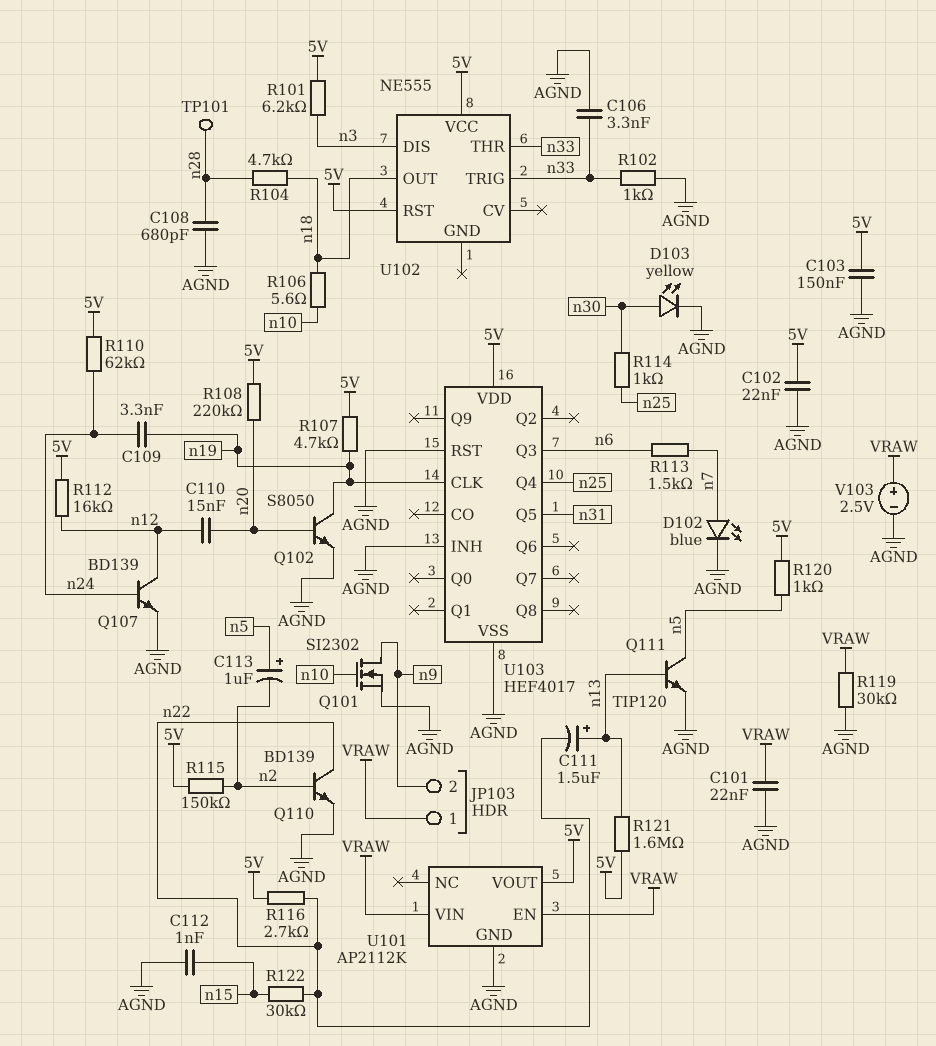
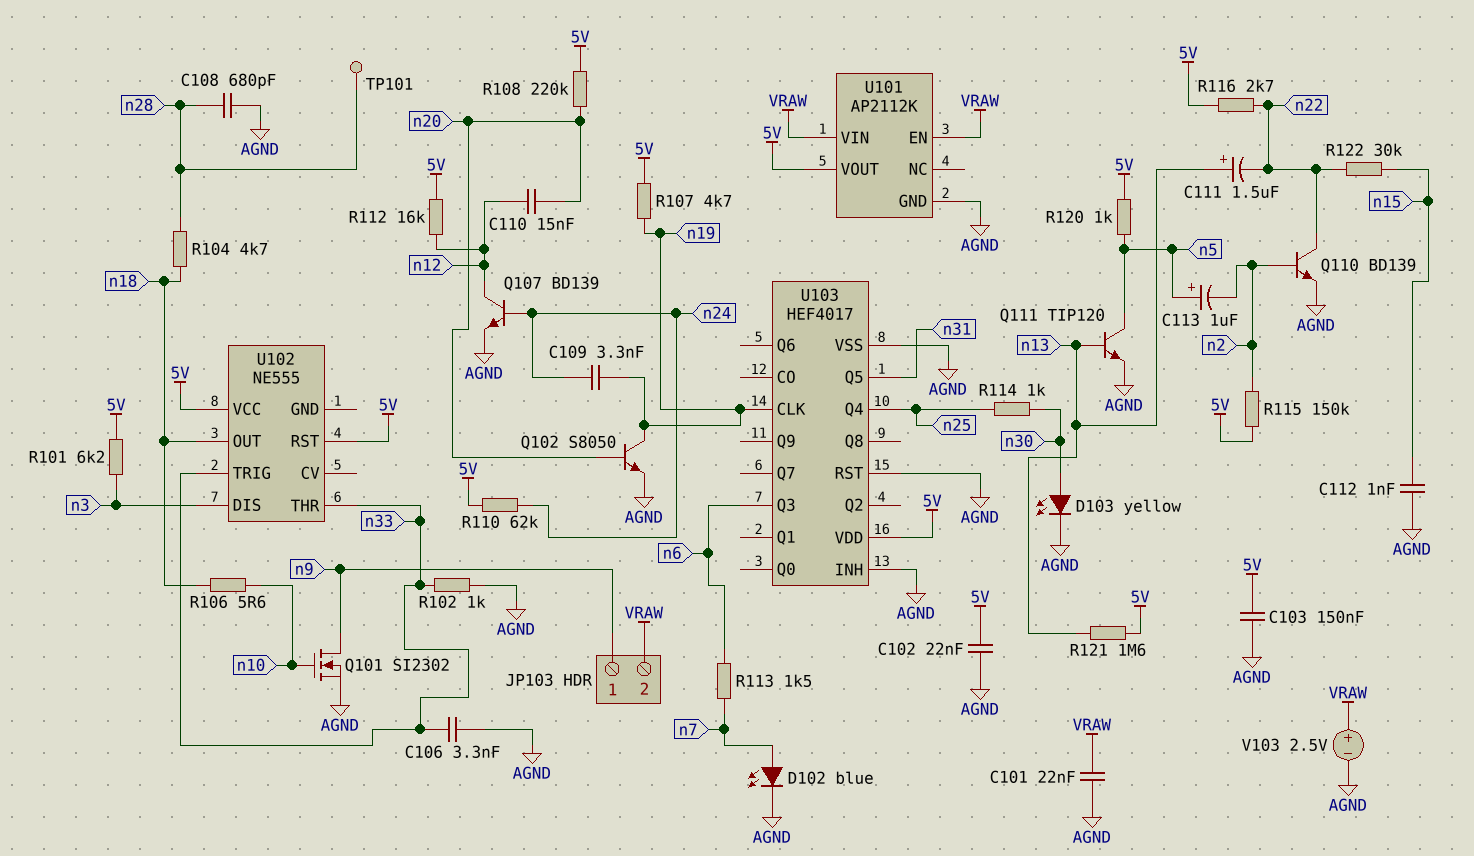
JP103 pin 1: VRAW -> n9
JP103 pin 2: n9 -> VRAW
R119: 30k (AGND, VRAW) -> none

